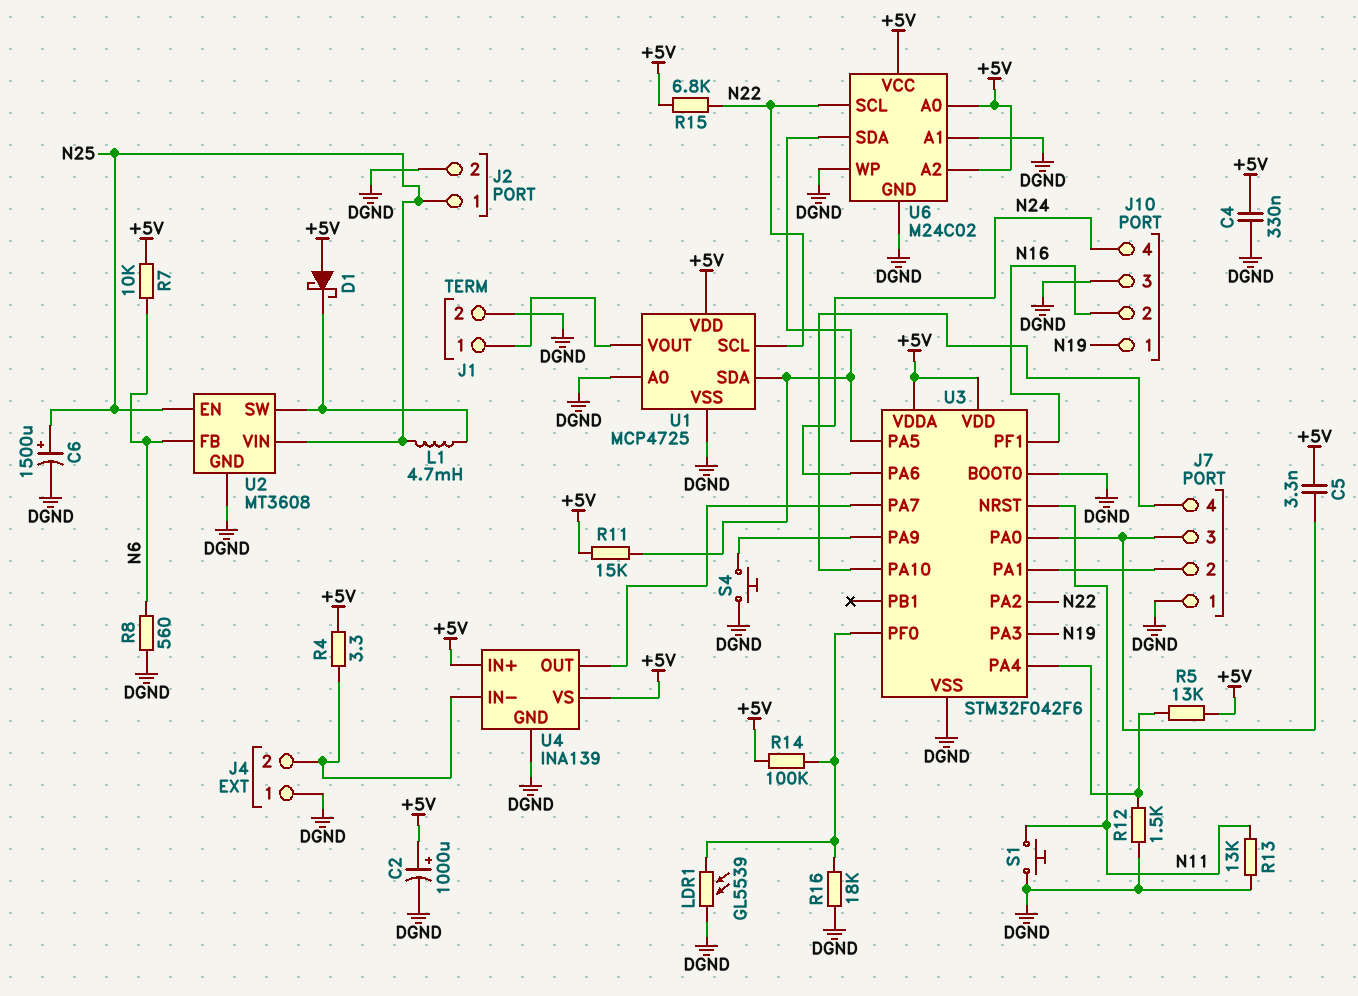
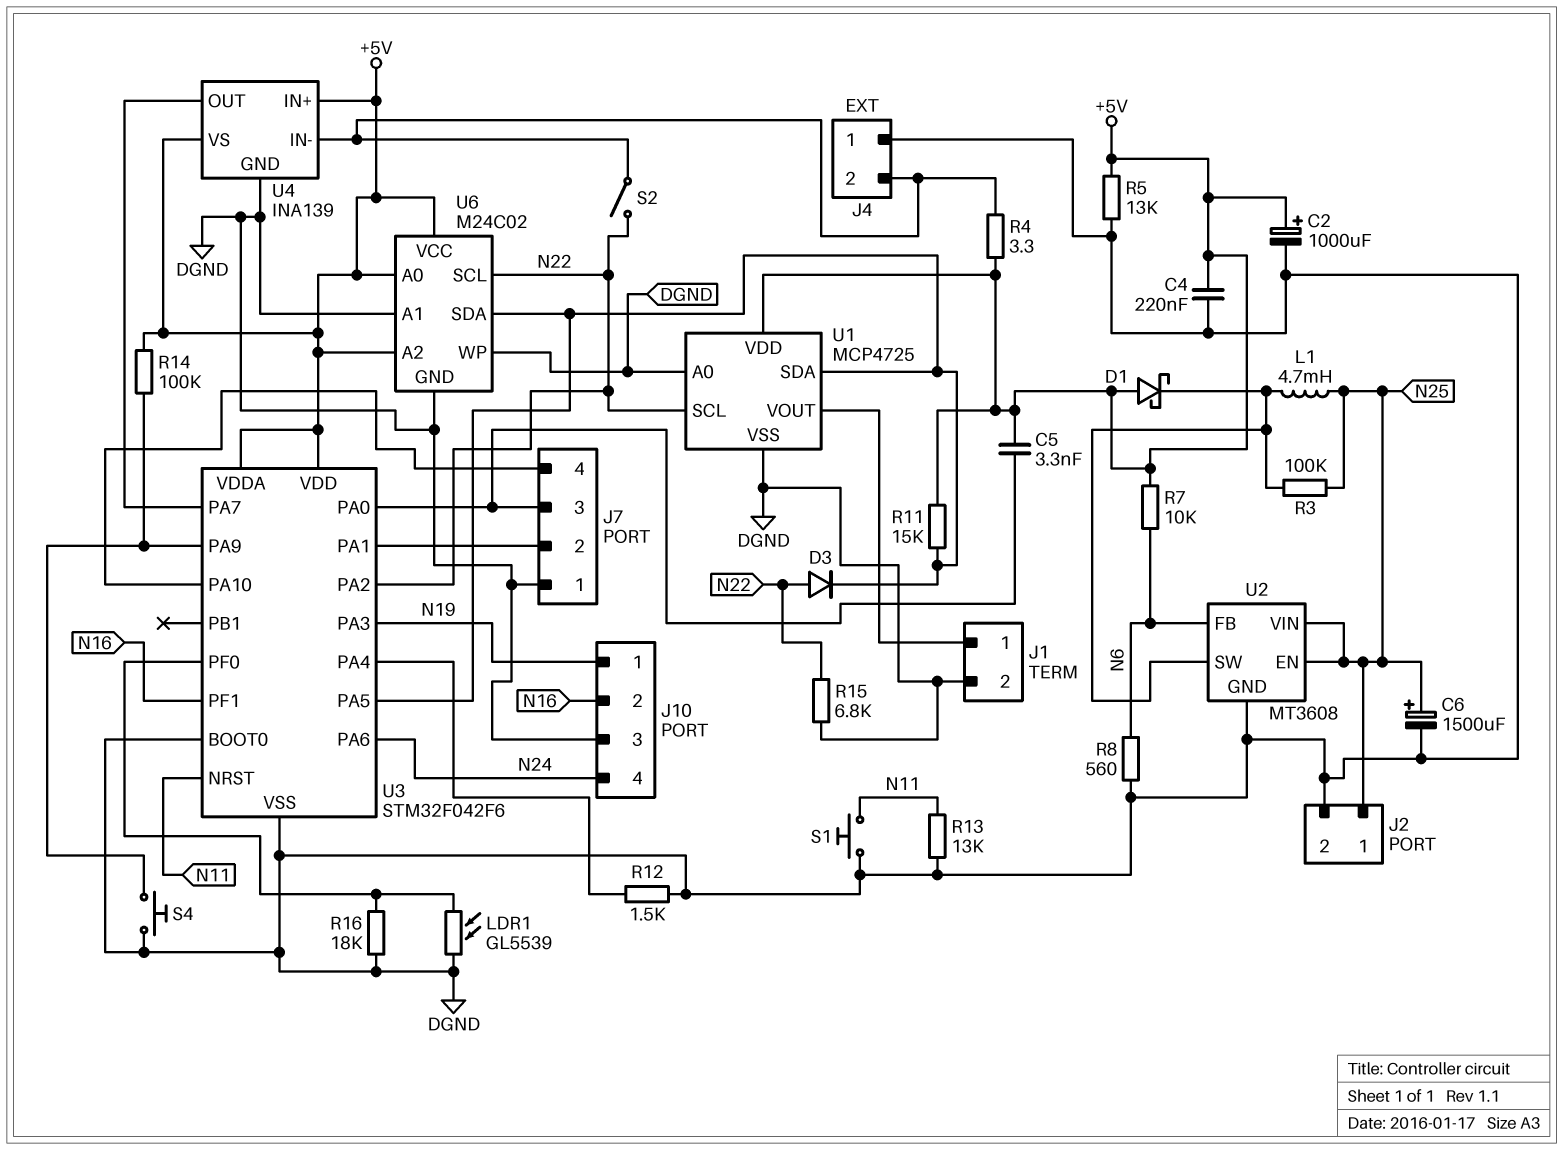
C4: 330nF (+5V, DGND) -> 220nF (+5V, DGND)
D3: none -> diode (A N22, K U1/SDA)
R3: none -> 100k (N25, U2/SW)
R5: 13k (+5V, U3/PA4) -> 13k (+5V, DGND)
R14: 100k (+5V, U3/PF0) -> 100k (+5V, U3/PA9)
R15: 6.8k (+5V, N22) -> 6.8k (DGND, N22)
S2: none -> switch (J4/2, N22)

